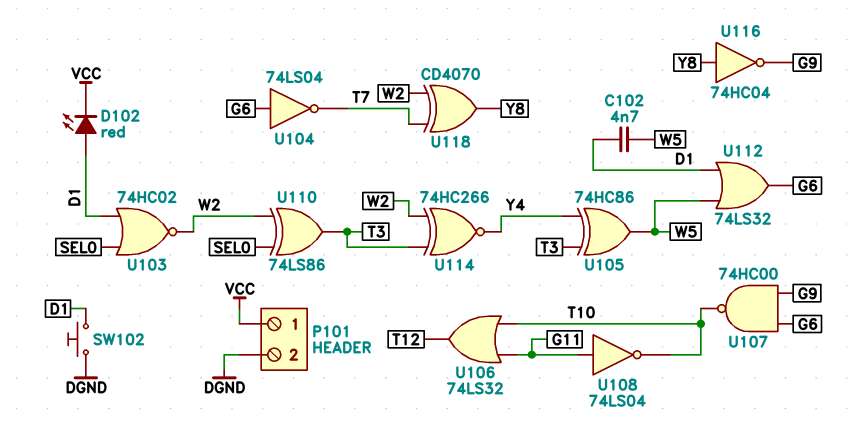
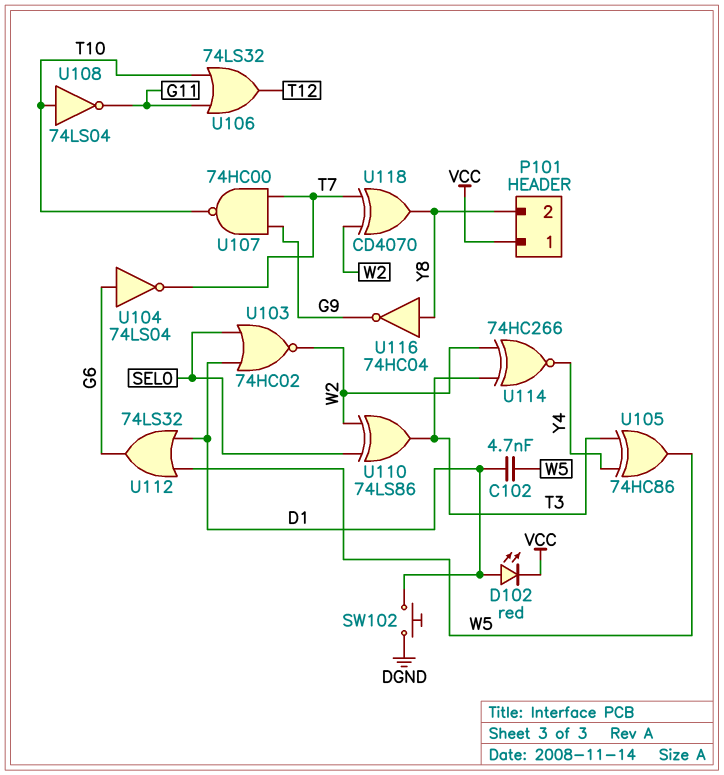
P101 pin 2: DGND -> Y8
U107: NAND 74HC00 (in G6, in G9, out T10) -> NAND 74HC00 (in G9, in T7, out T10)
U108: NOT 74LS04 (in G11, out T10) -> NOT 74LS04 (in T10, out G11)

